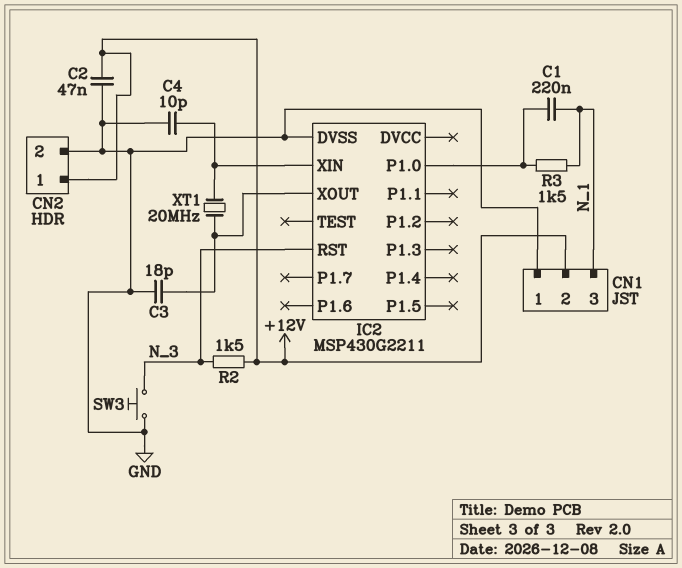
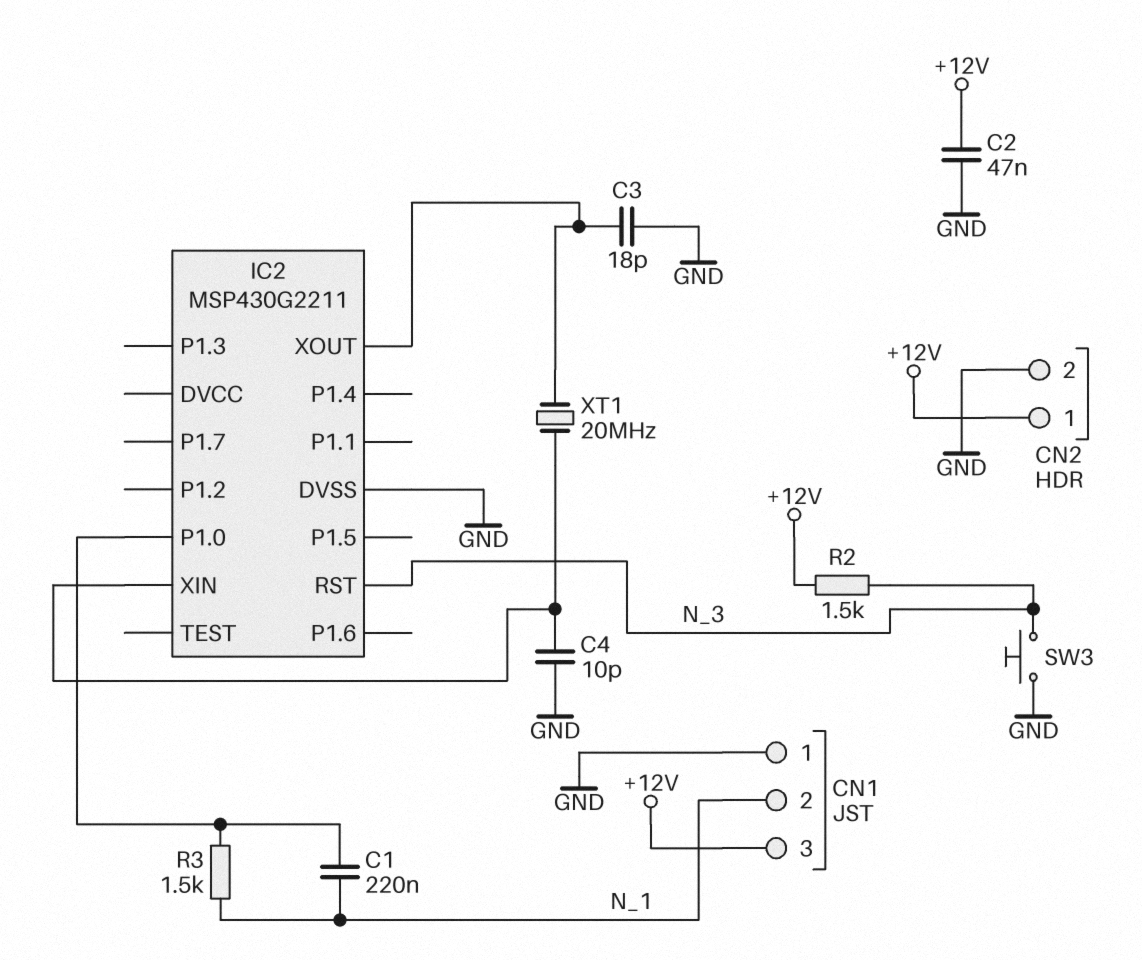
CN1 pin 2: +12V -> N_1
CN1 pin 3: N_1 -> +12V

